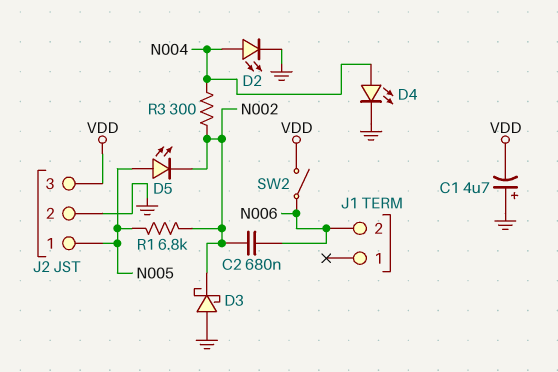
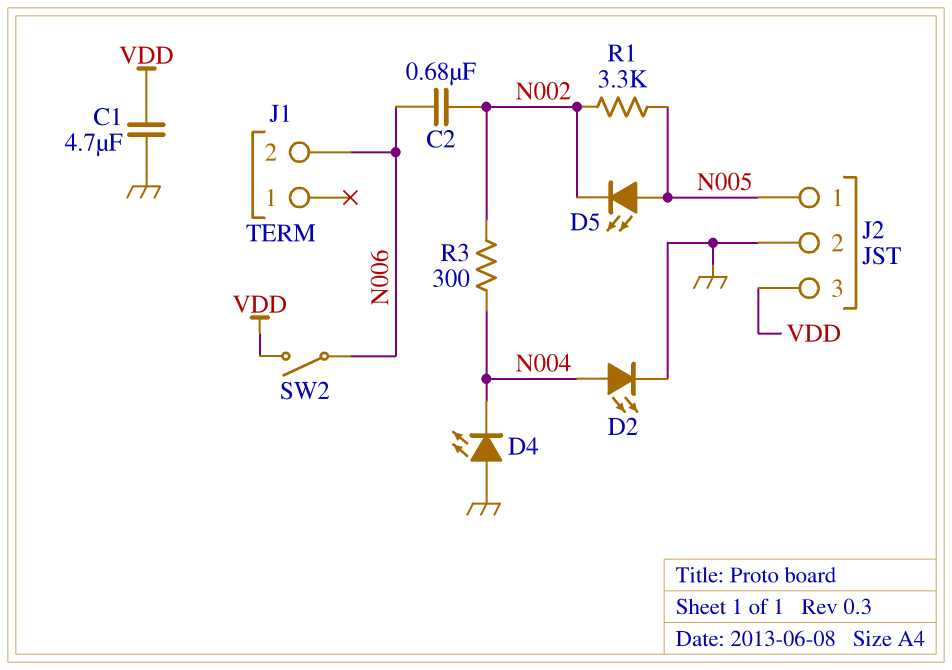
C1: 4.7uF (plus GND, minus VDD) -> 4.7uF (GND, VDD)
D3: schottky (A GND, K N002) -> none
D4: LED (A N004, K GND) -> LED (A GND, K N004)
R1: 6.8k (N002, N005) -> 3.3k (N002, N005)

